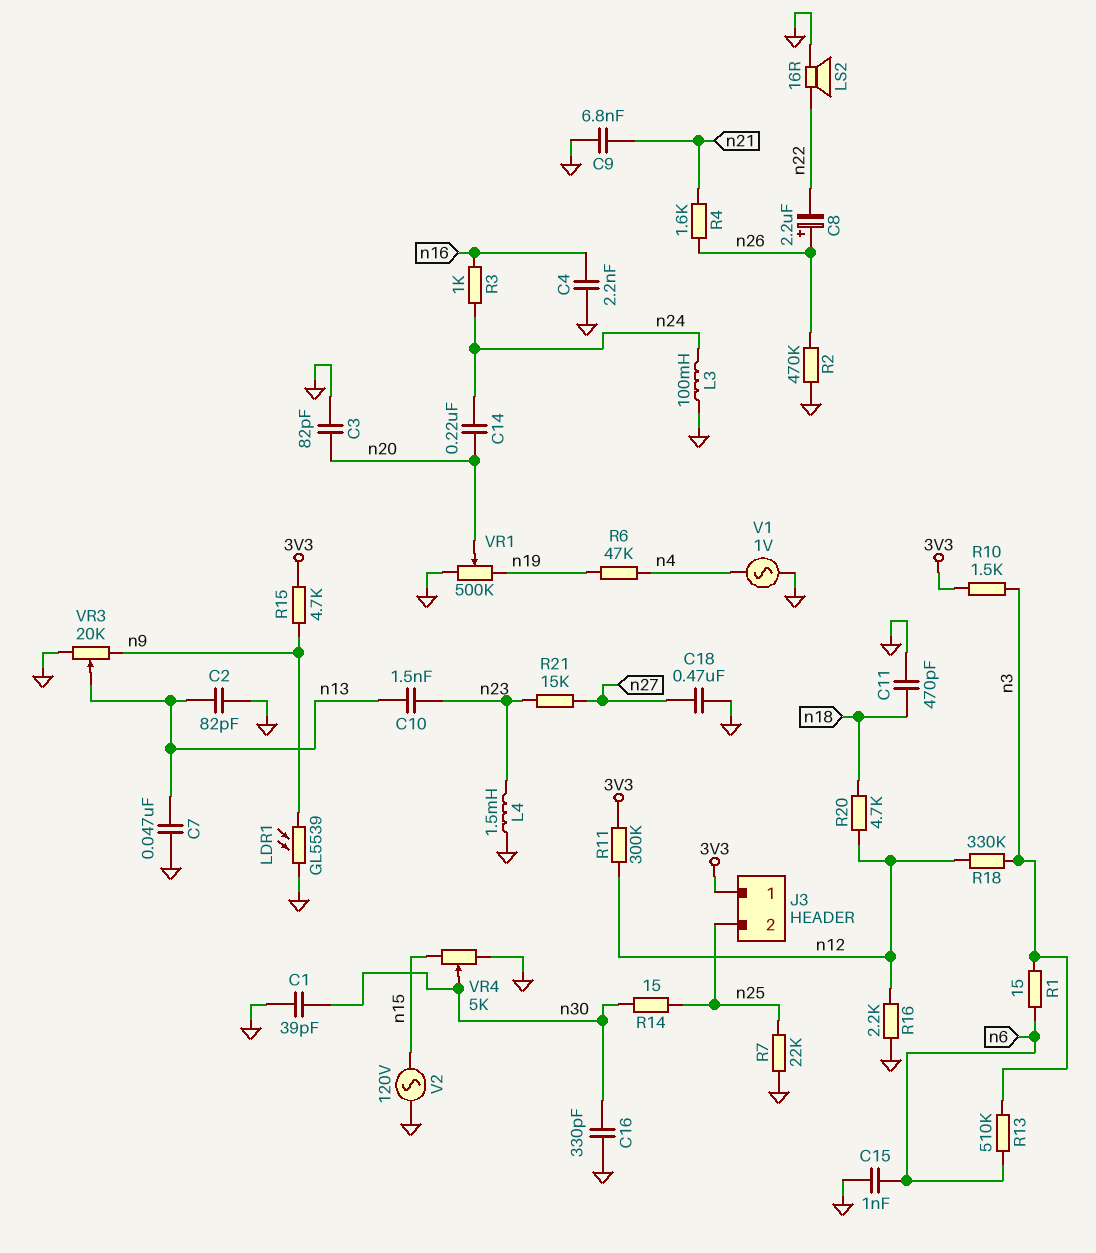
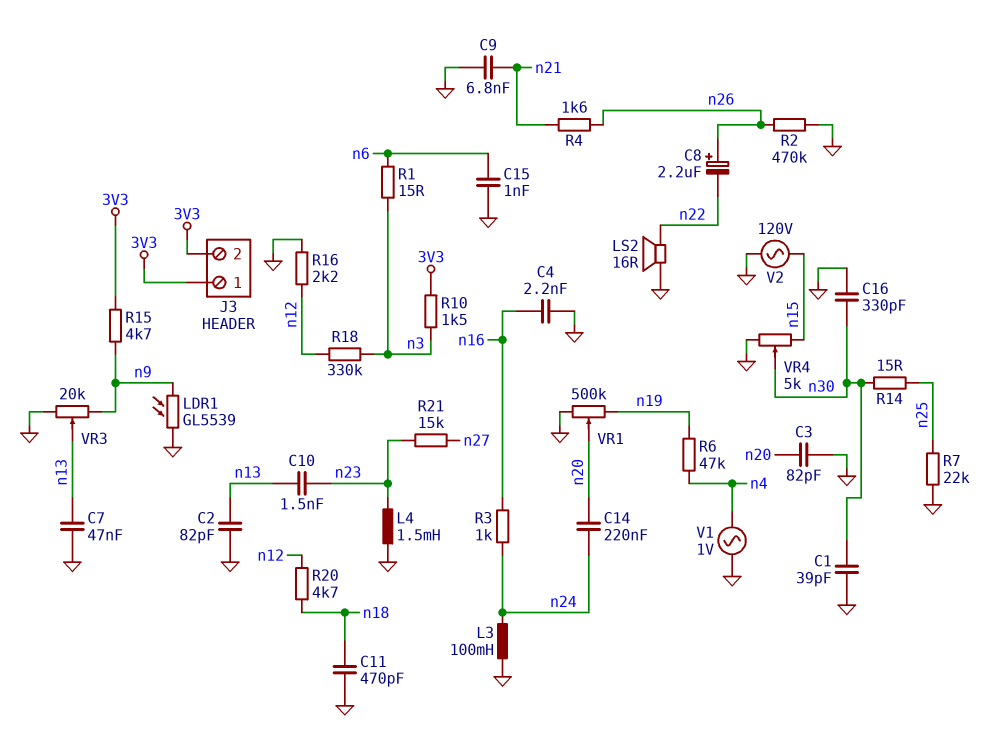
C18: 470nF (GND, n27) -> none
J3 pin 2: n25 -> 3V3
R11: 300k (3V3, n12) -> none
R13: 510k (n3, n6) -> none

